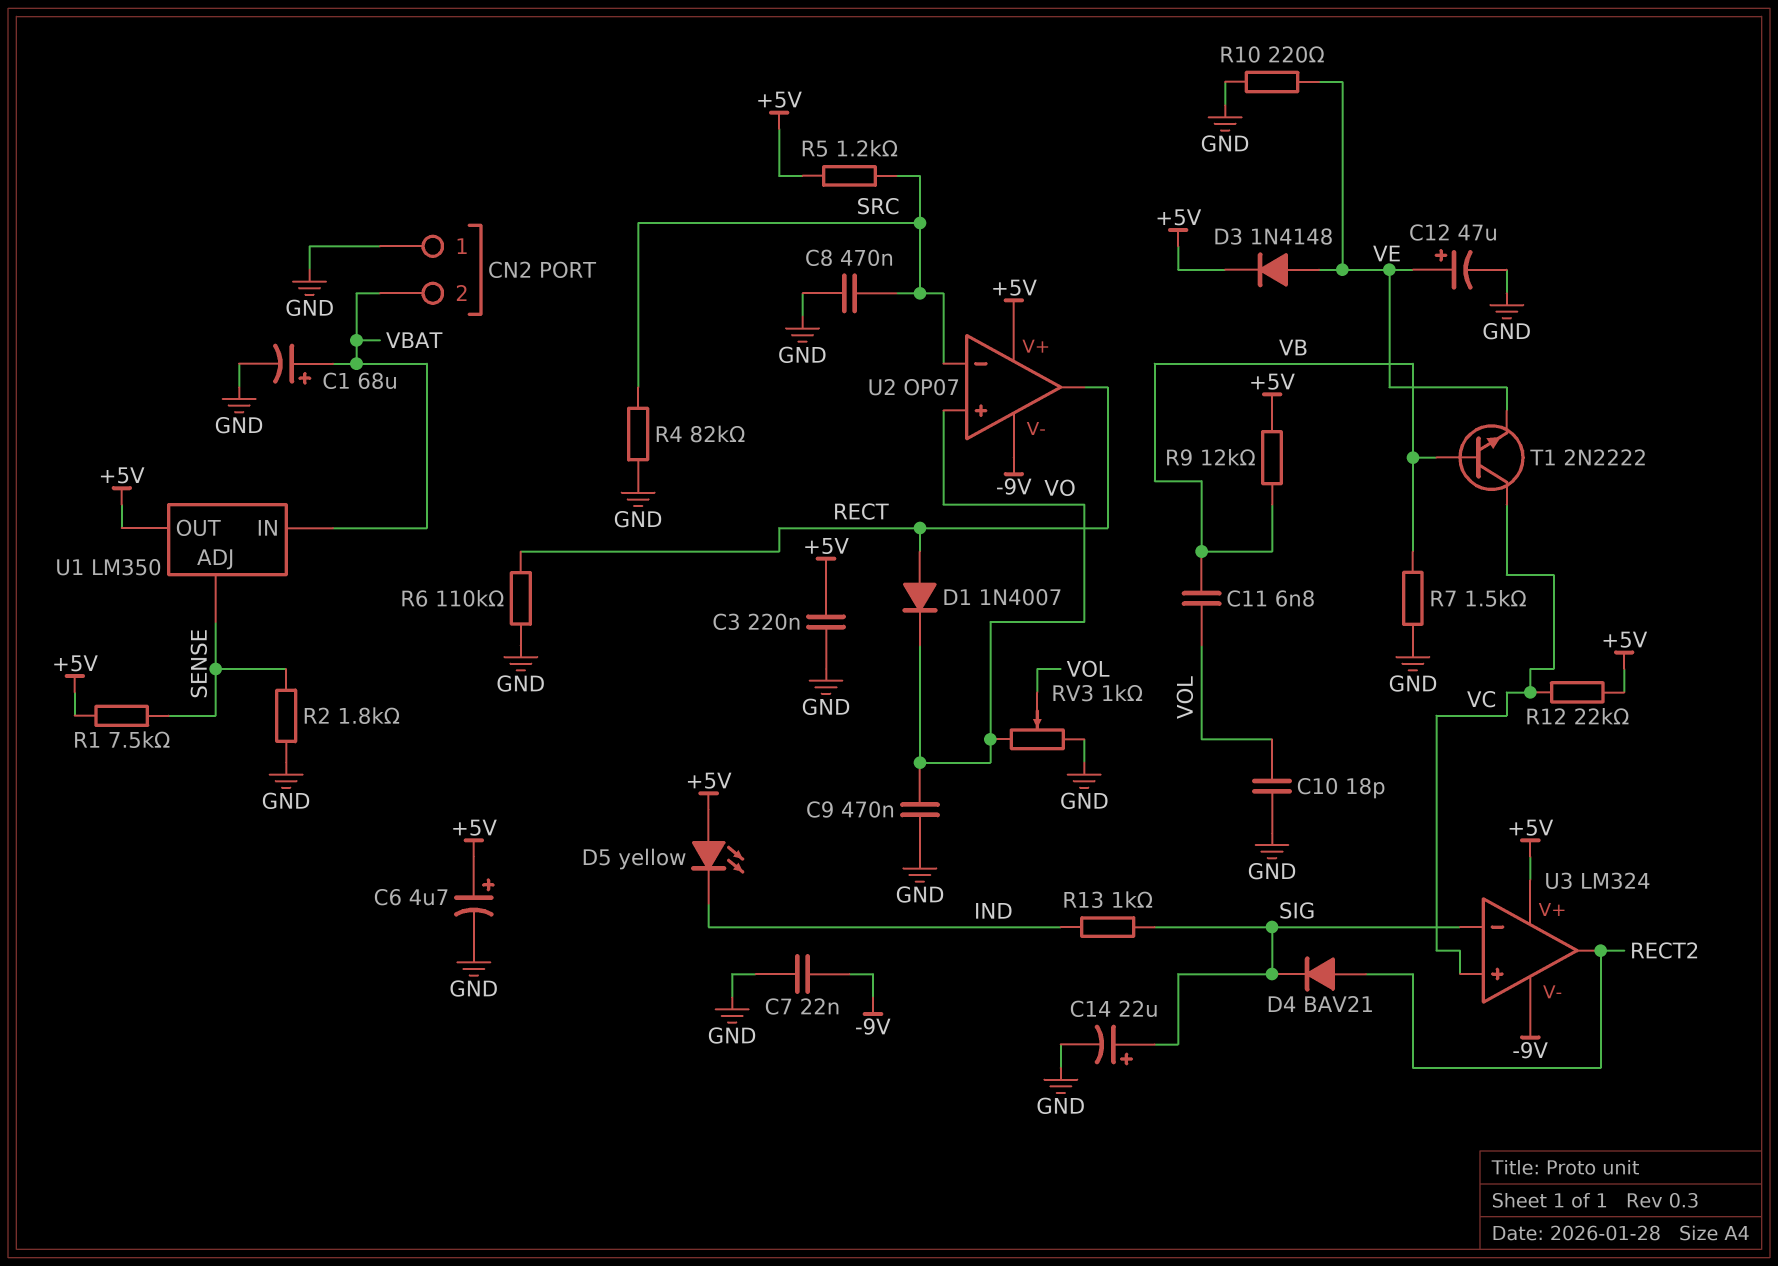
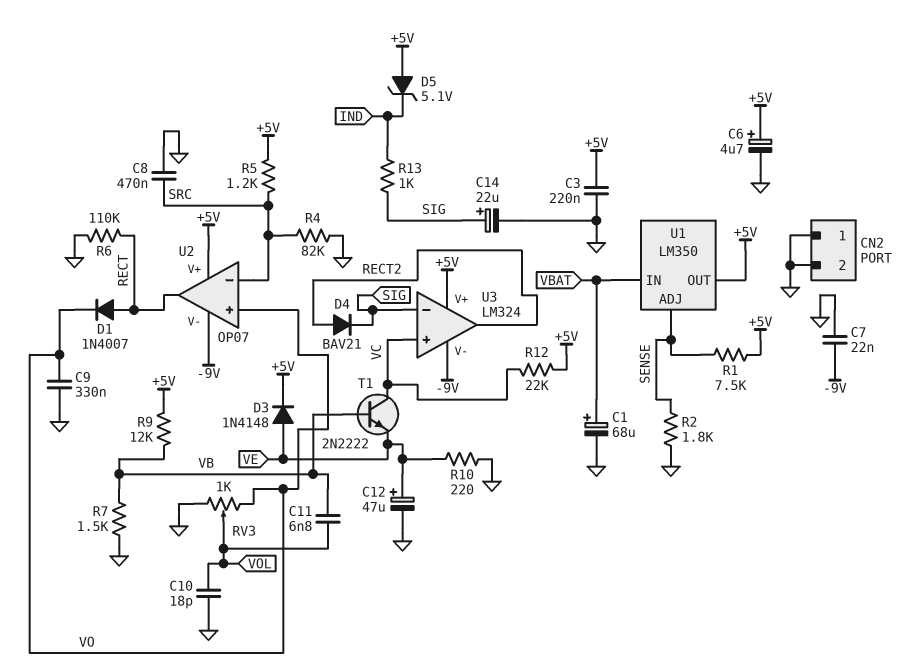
C9: 470nF (GND, VO) -> 330nF (GND, VO)
CN2 pin 2: VBAT -> GND
D5: LED yellow (A +5V, K IND) -> zener 5.1V (A +5V, K IND)

